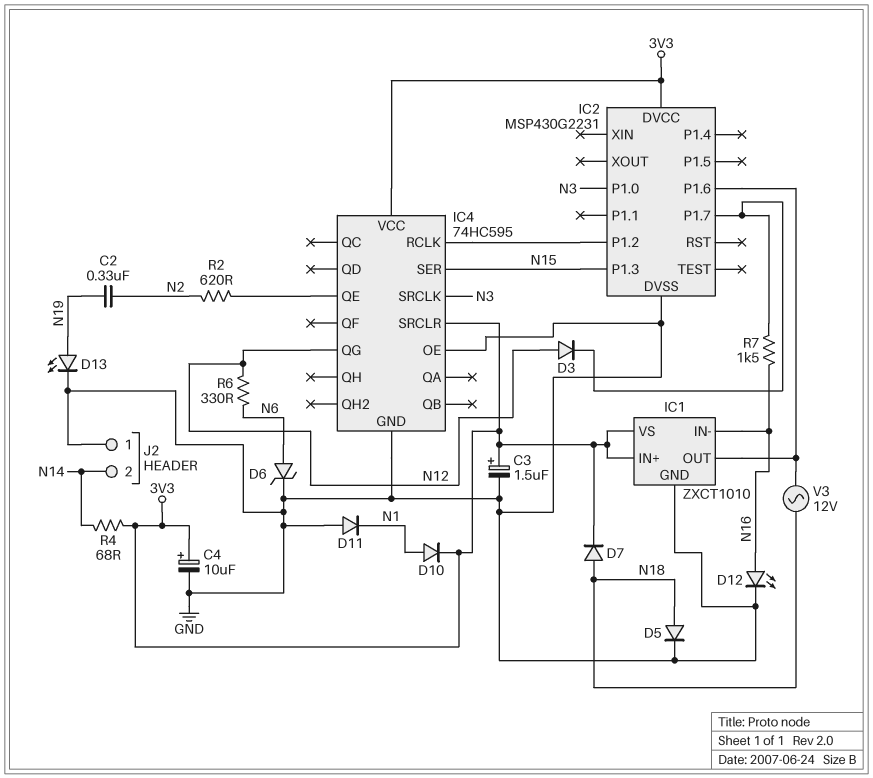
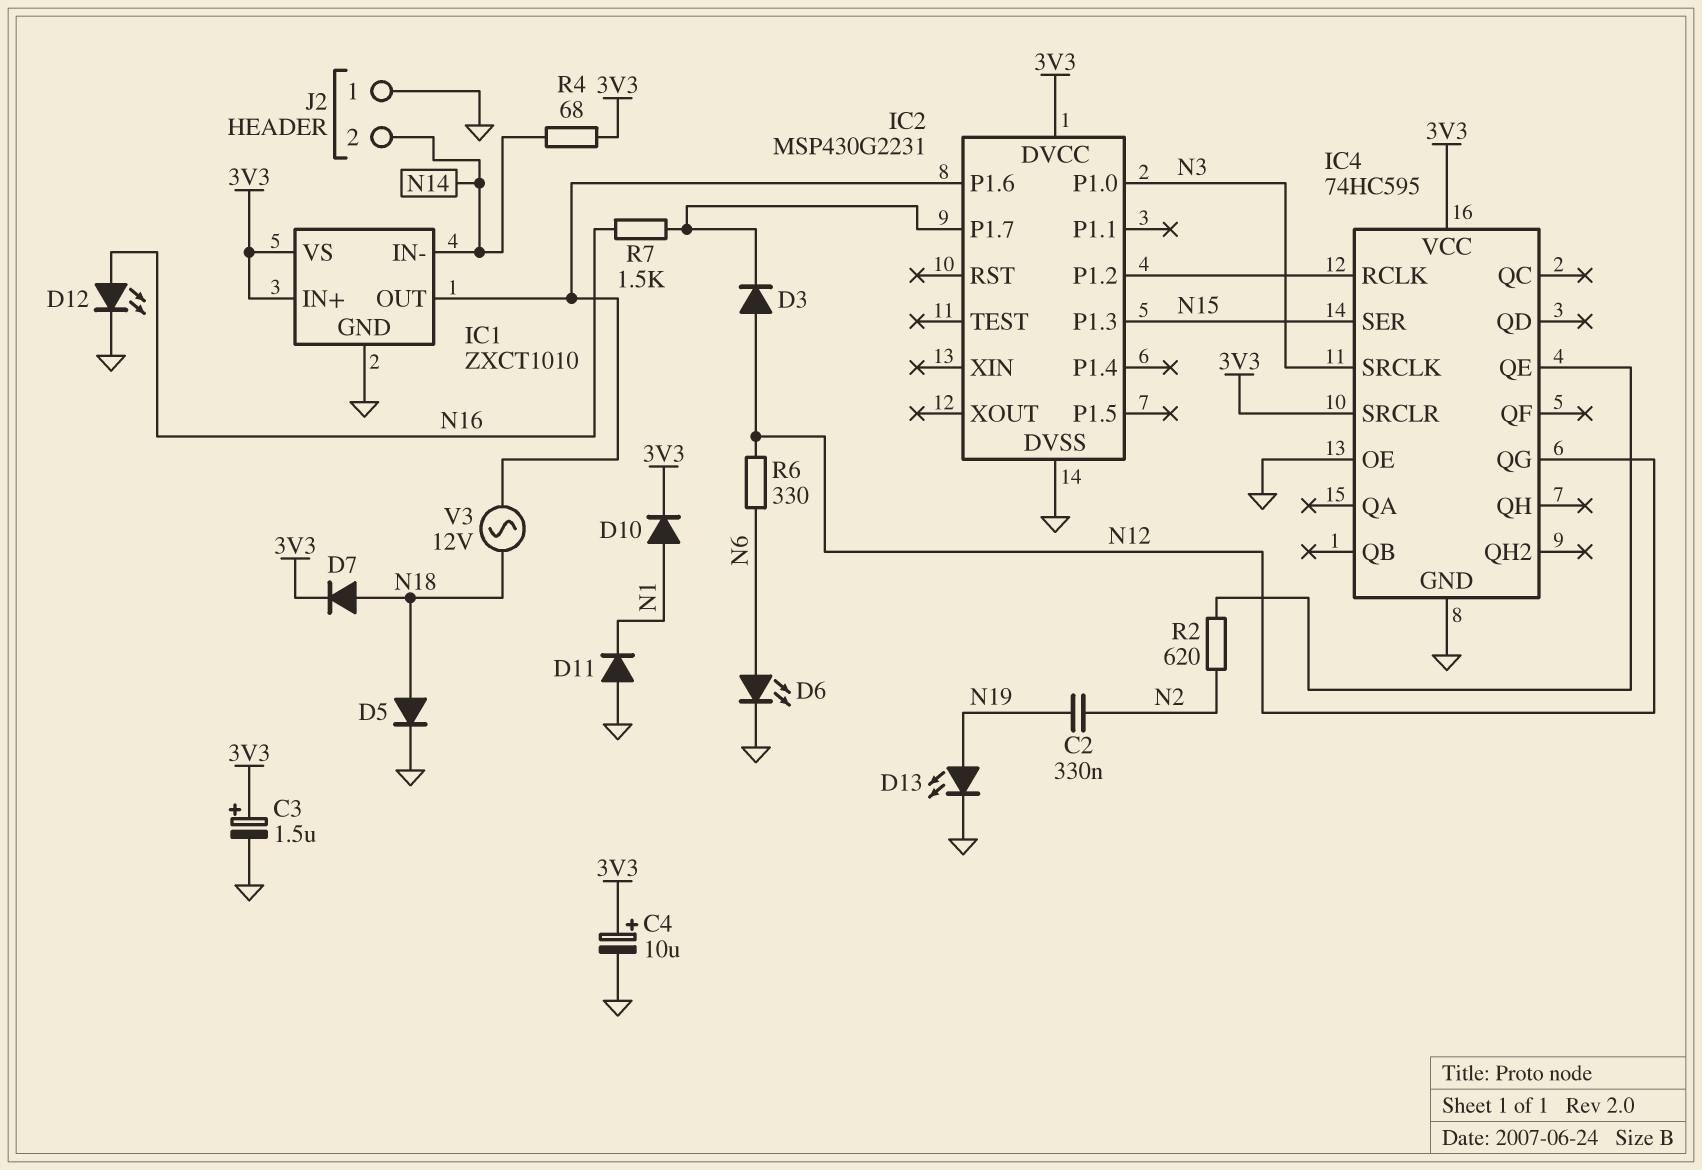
D6: zener (A N6, K GND) -> LED (A N6, K GND)
IC1 pin IN-: N16 -> N14

